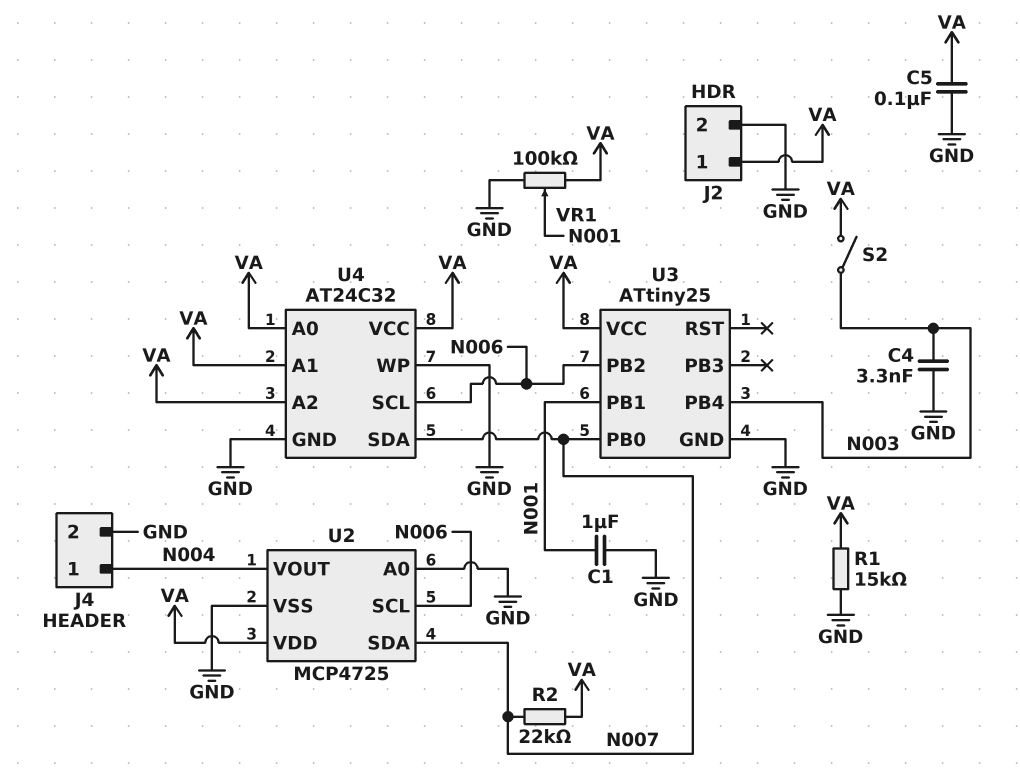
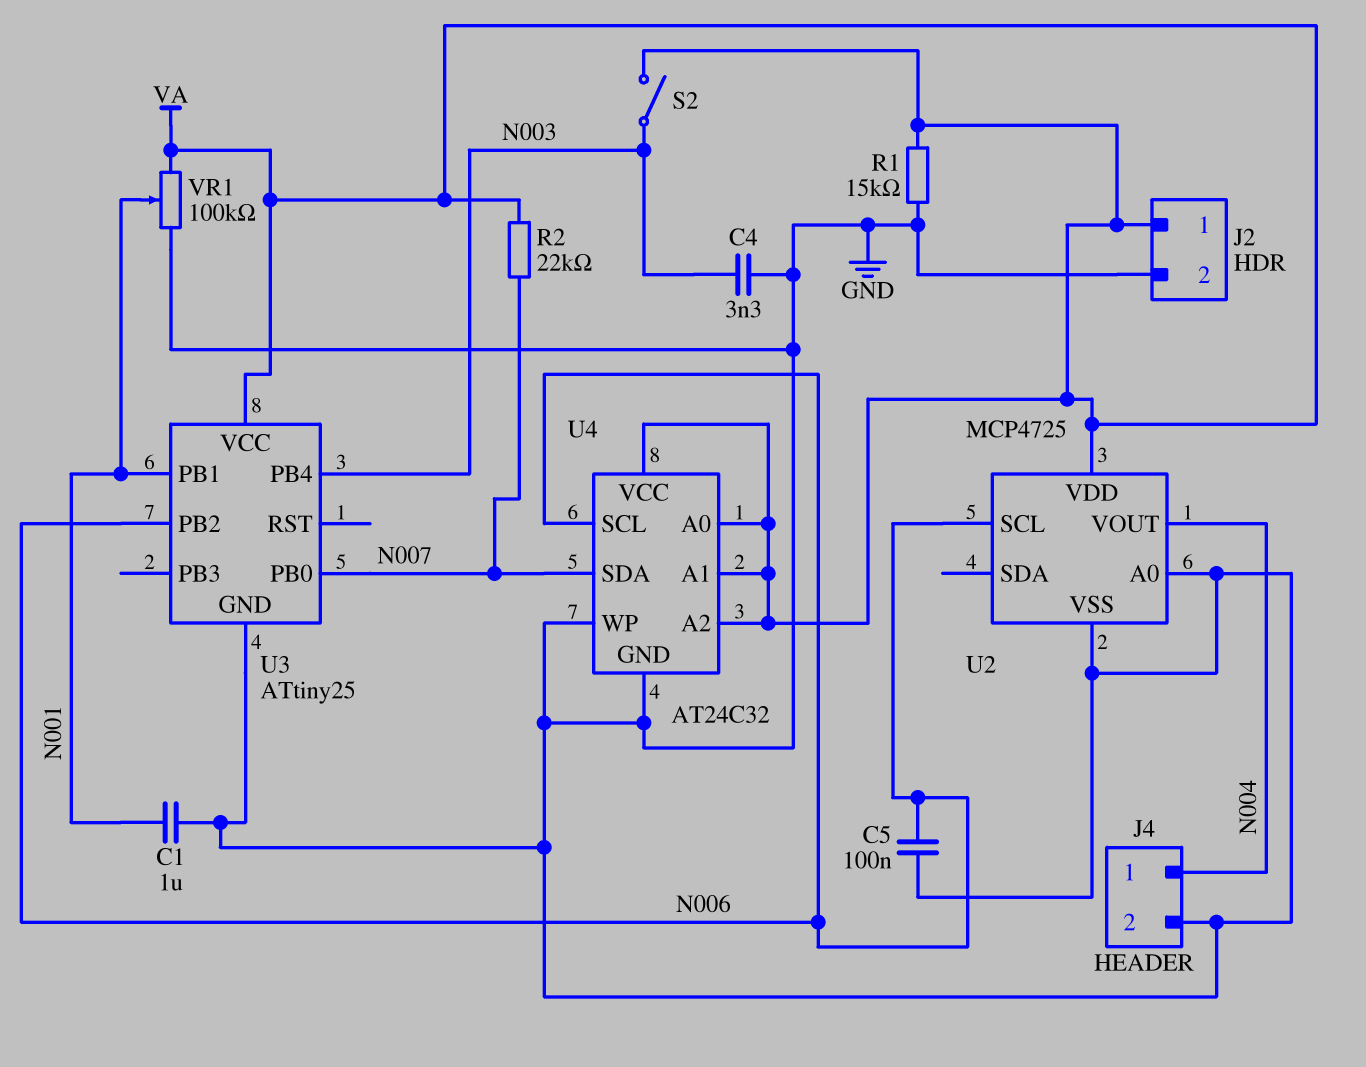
C5: 100nF (GND, VA) -> 100nF (GND, N006)
U2 pin SDA: N007 -> none

